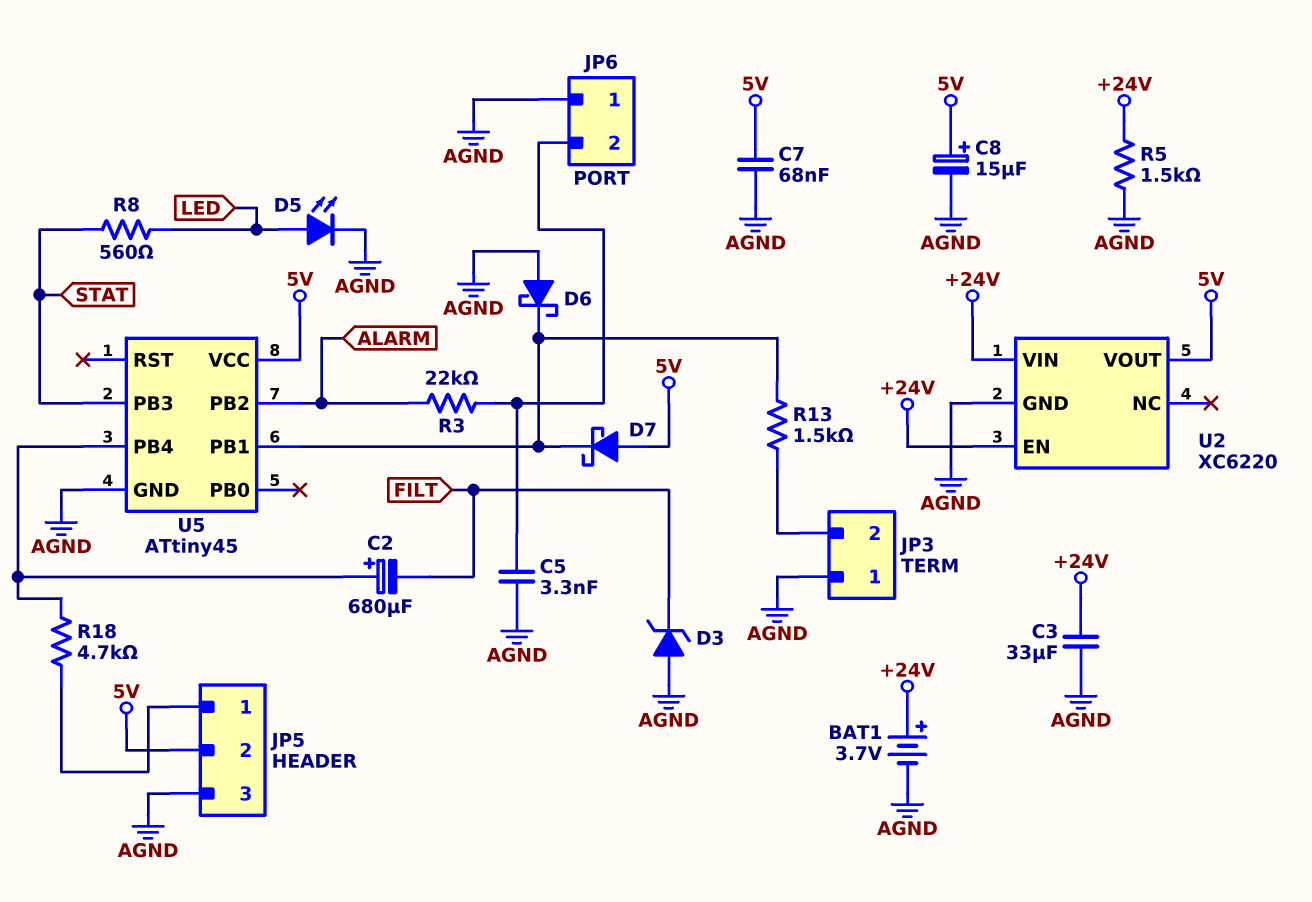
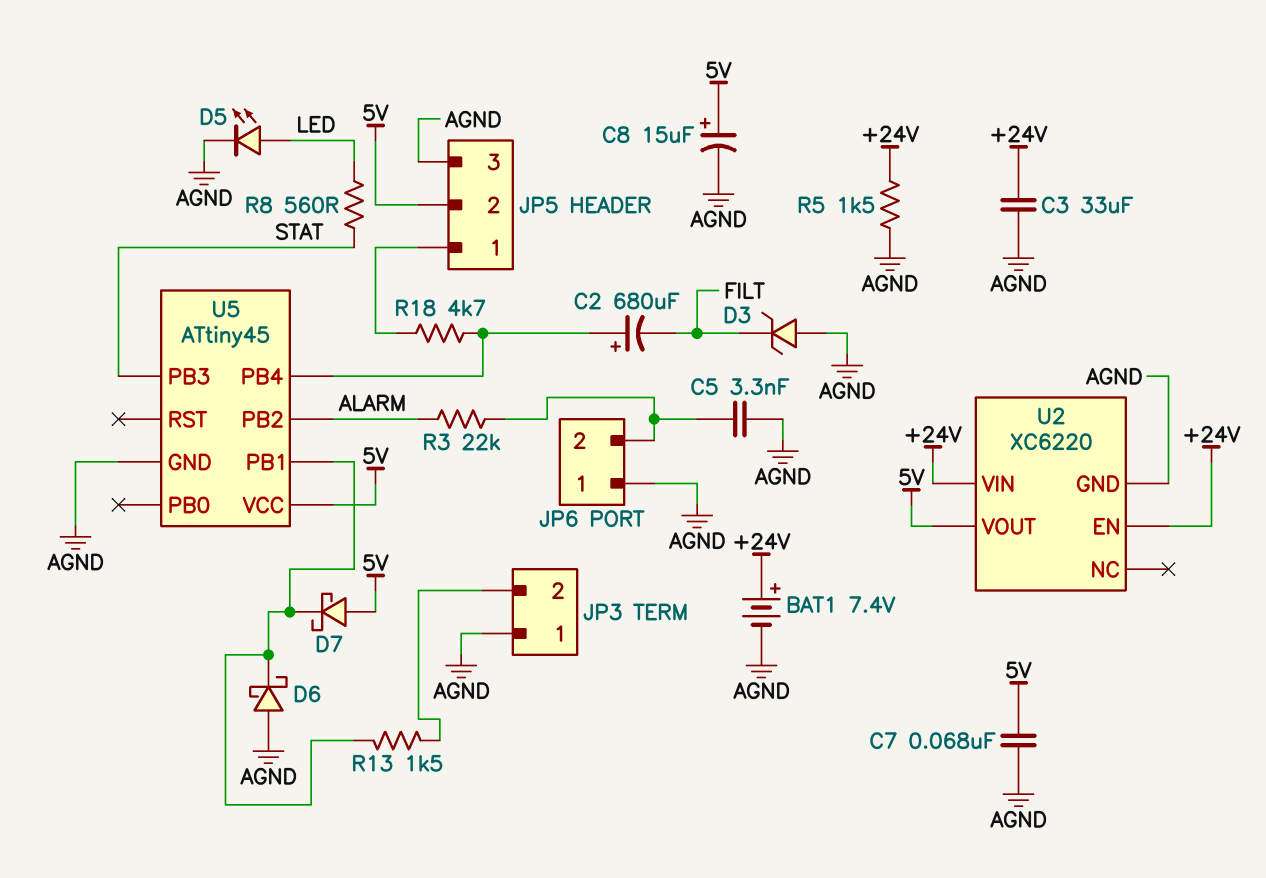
BAT1: 3.7V (plus +24V, minus AGND) -> 7.4V (plus +24V, minus AGND)

